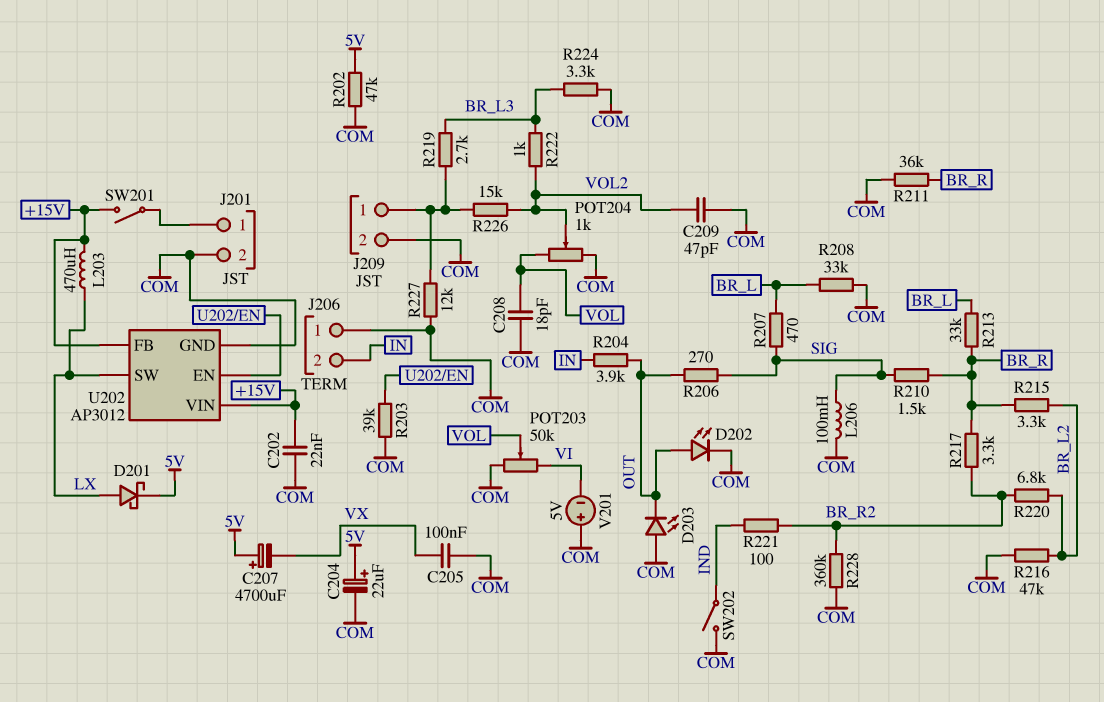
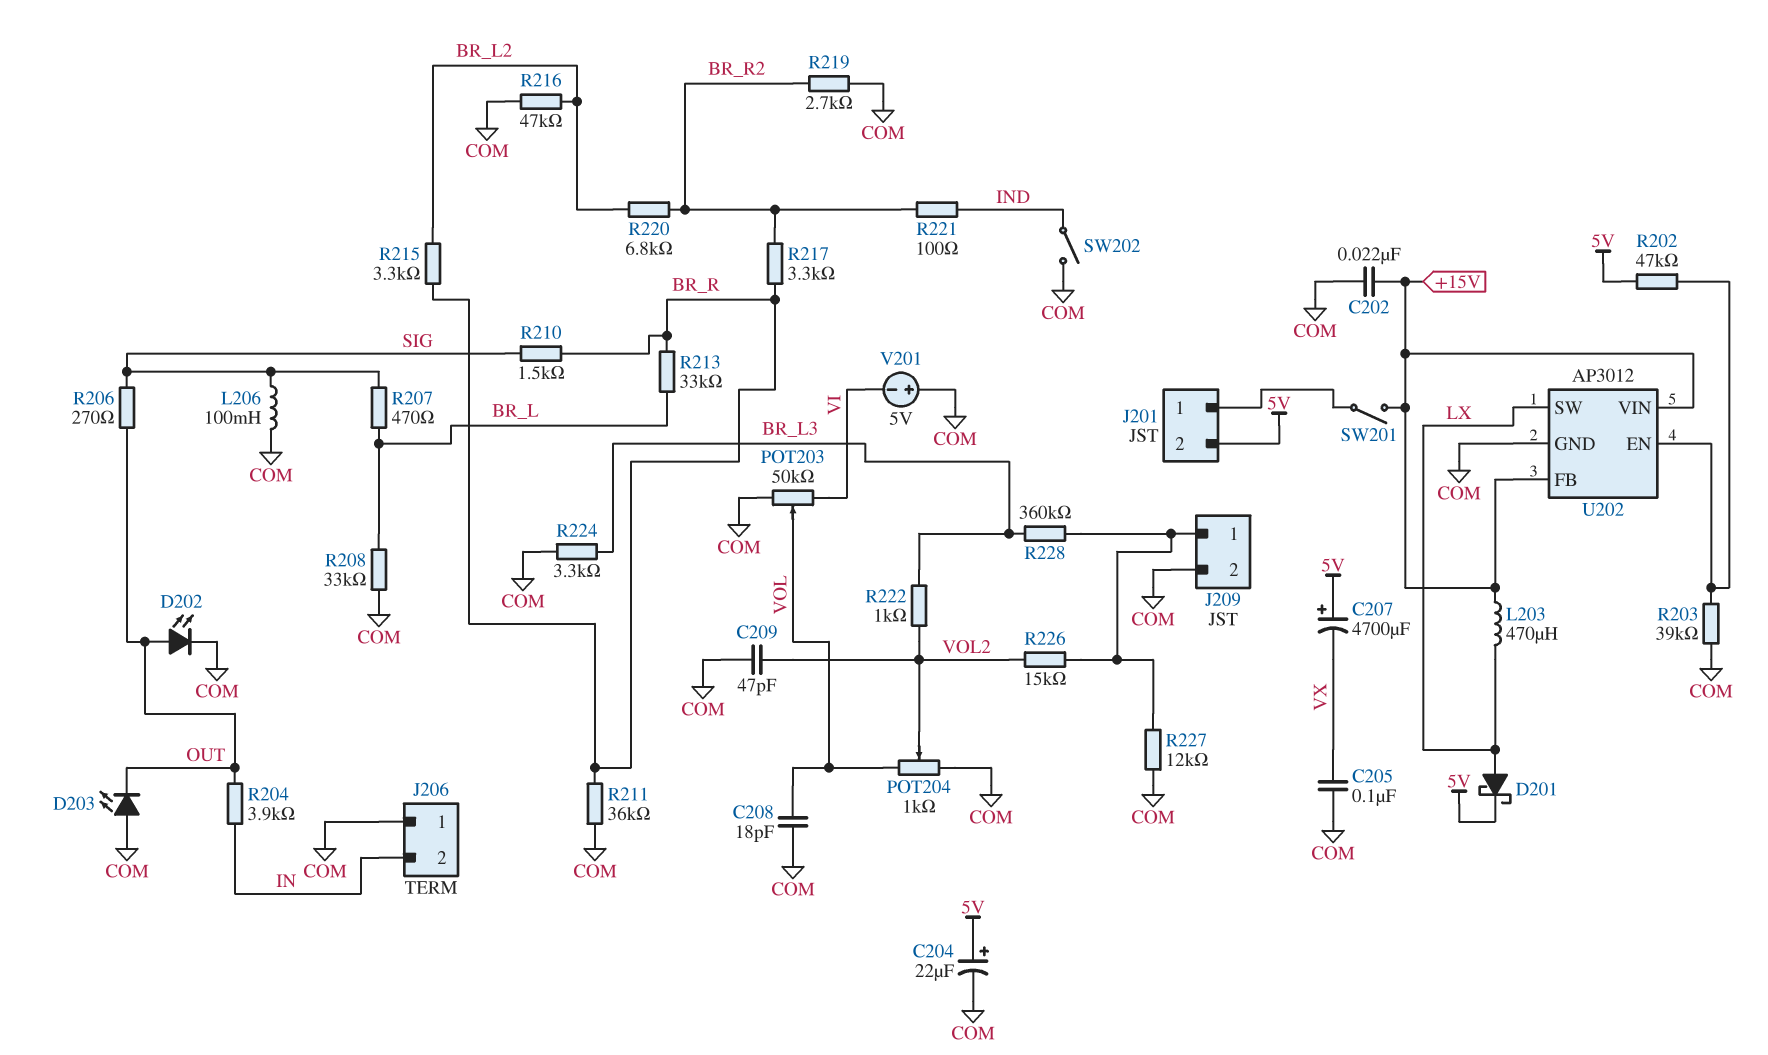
J201 pin 2: COM -> 5V
R202: 47k (5V, COM) -> 47k (5V, U202/EN)
R219: 2.7k (BR_L3, J209/1) -> 2.7k (BR_R2, COM)
R228: 360k (BR_R2, COM) -> 360k (BR_L3, J209/1)

